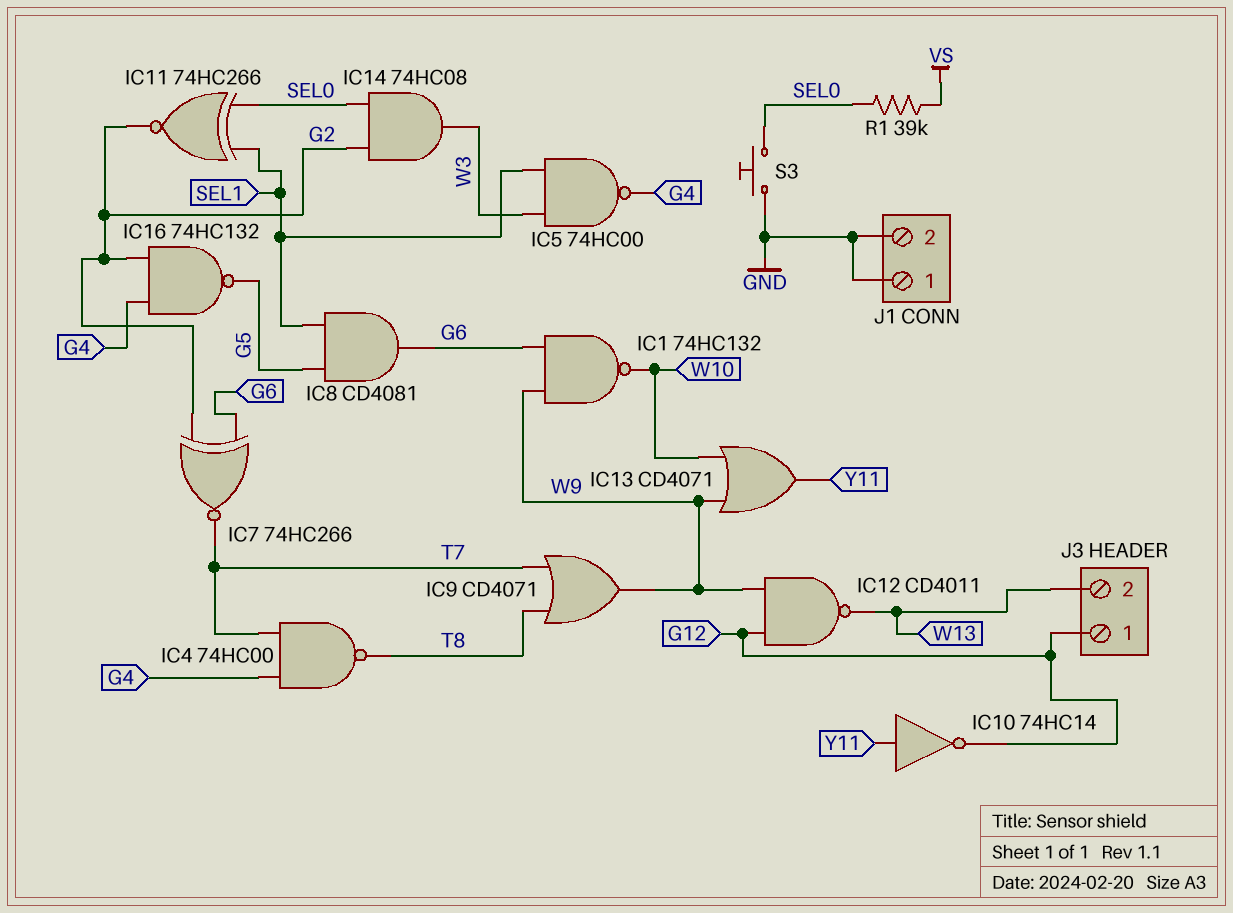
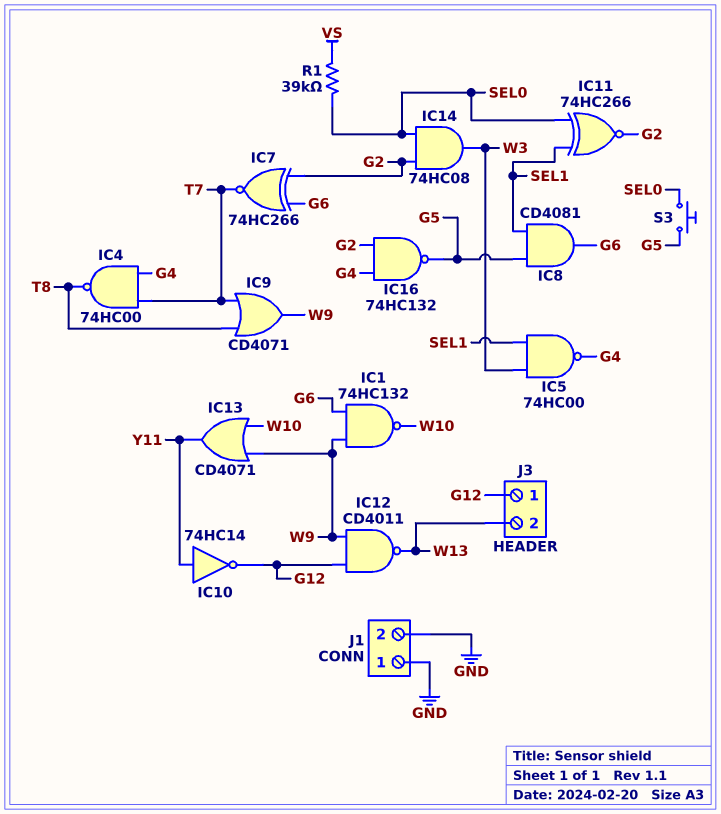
S3: button (GND, SEL0) -> button (G5, SEL0)

